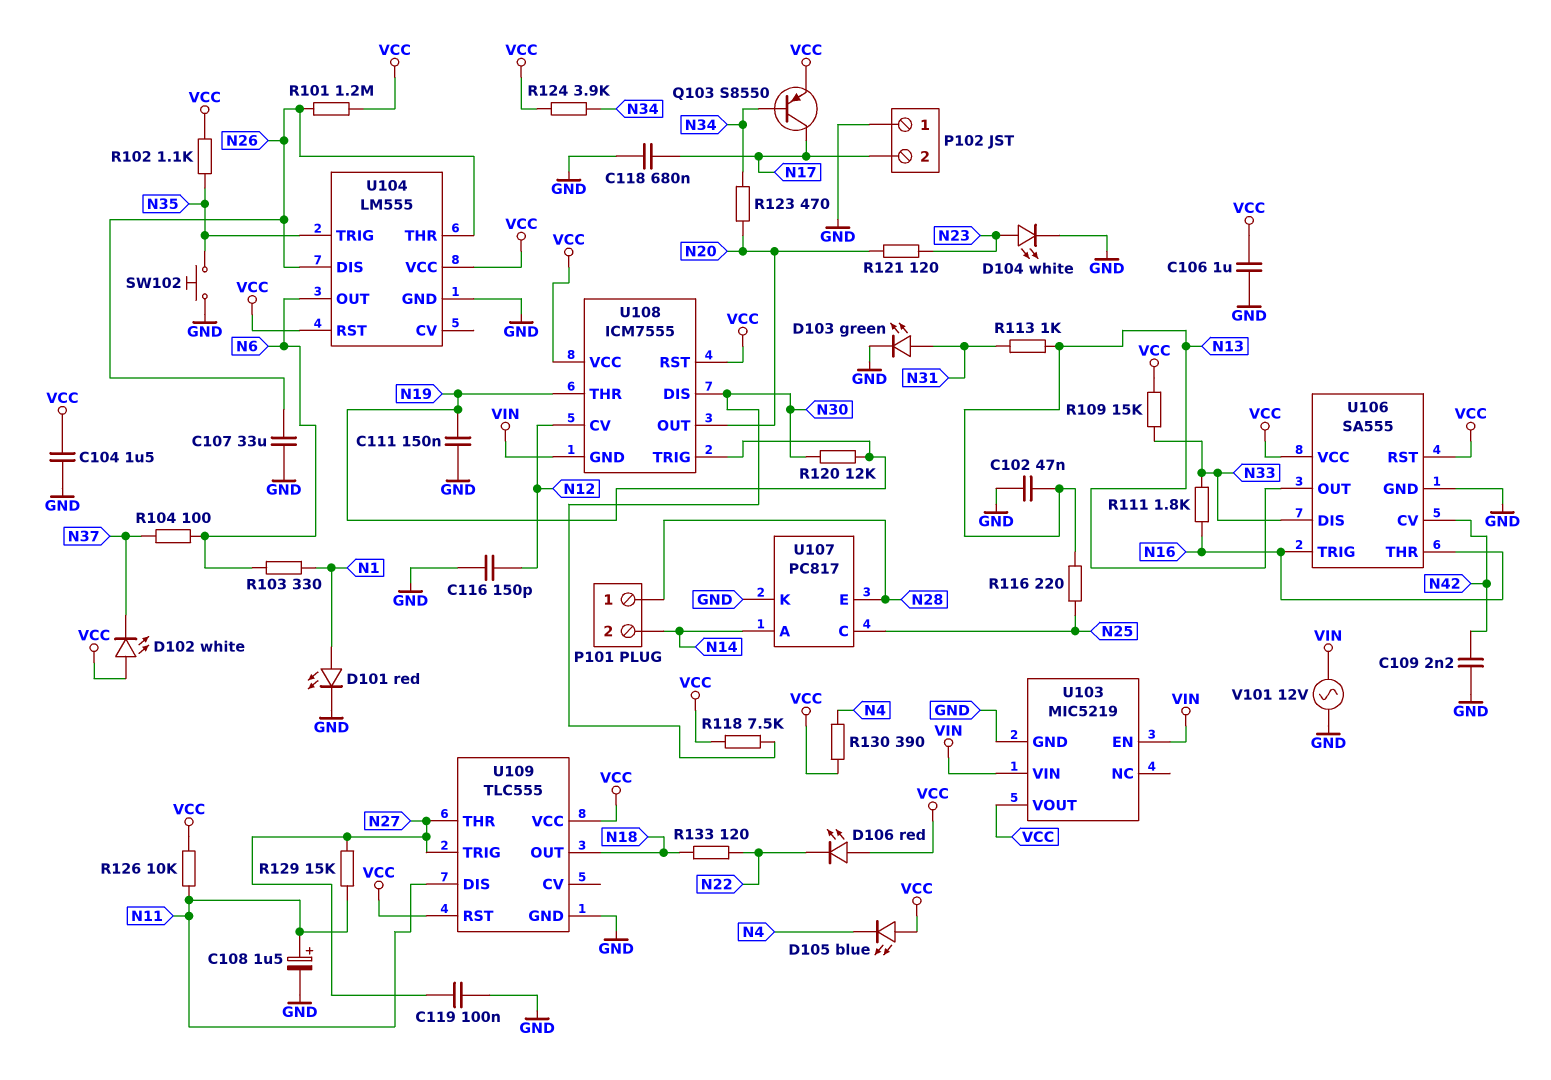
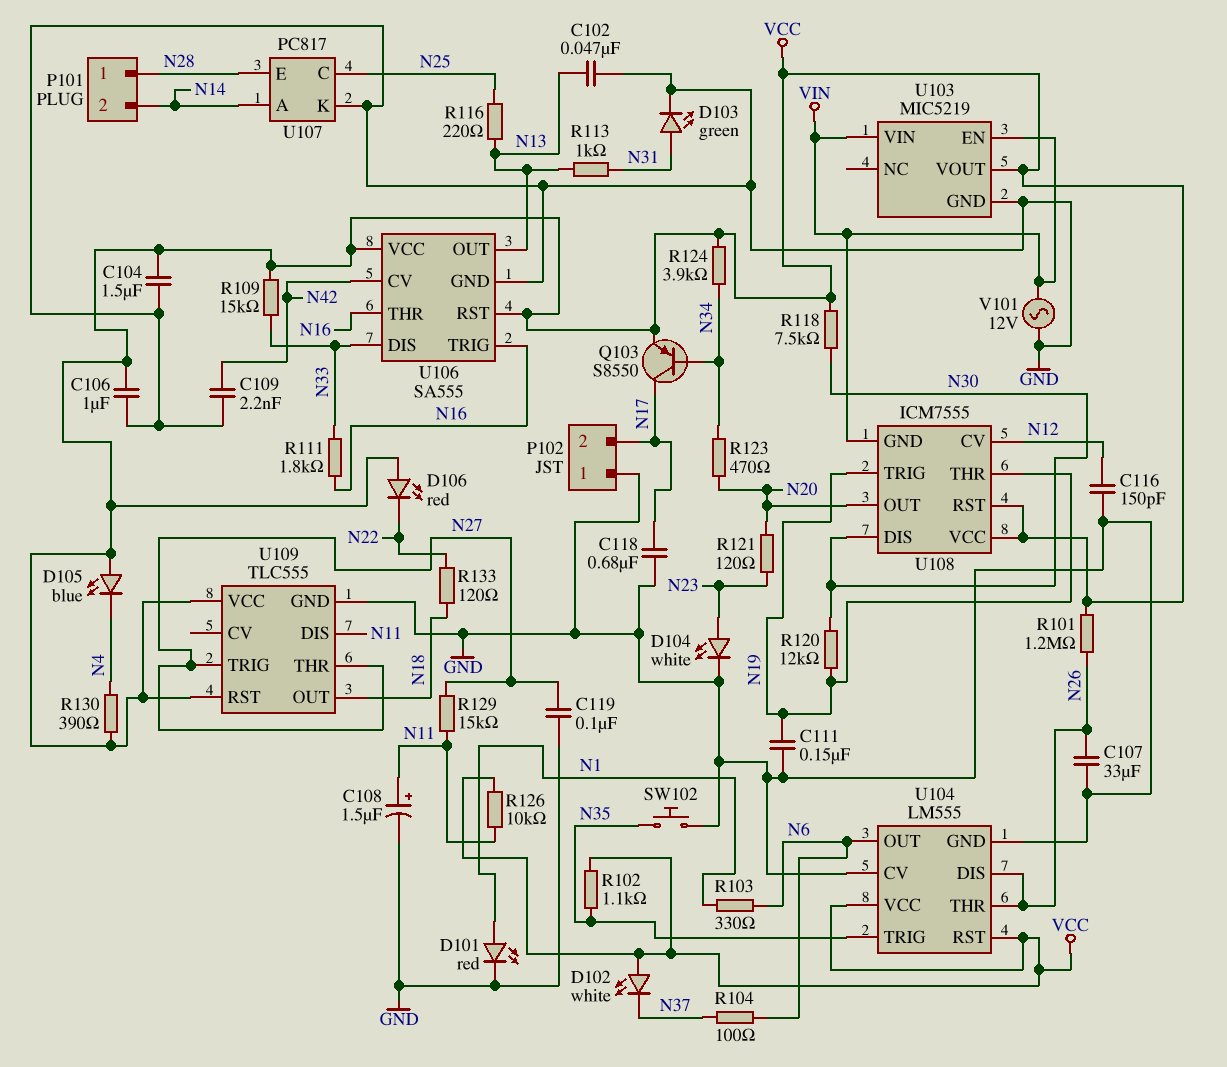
U104 pin CV: none -> GND

